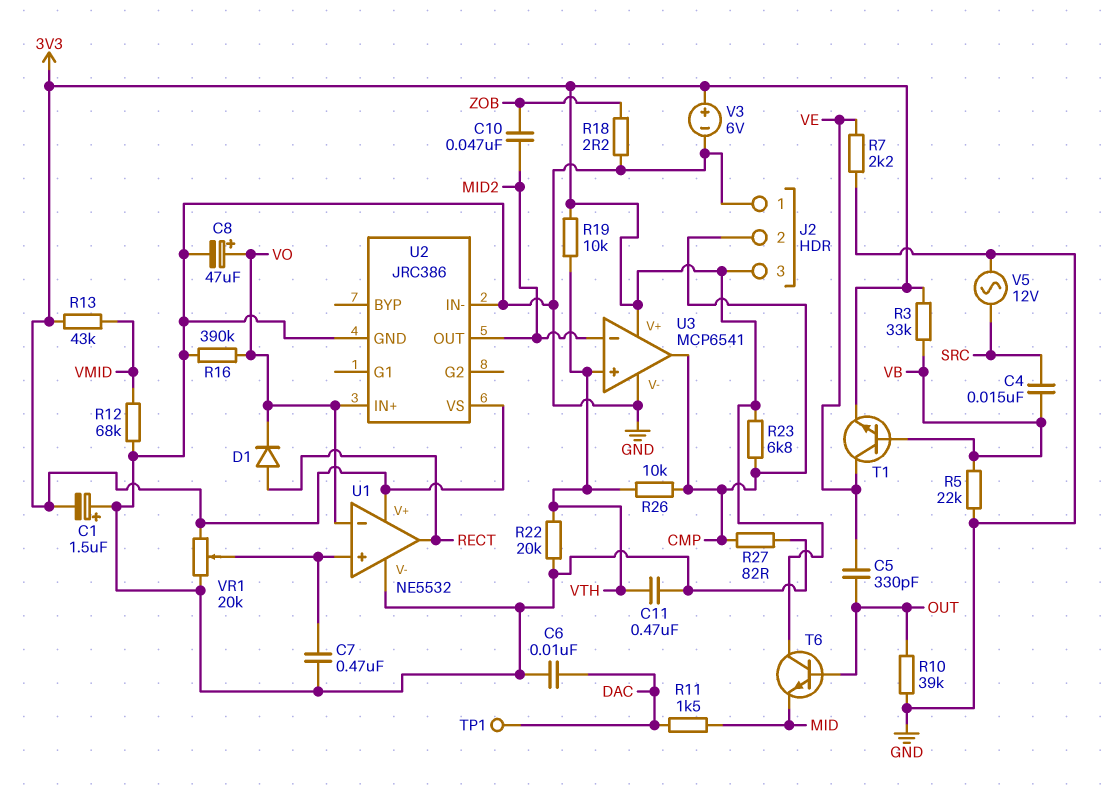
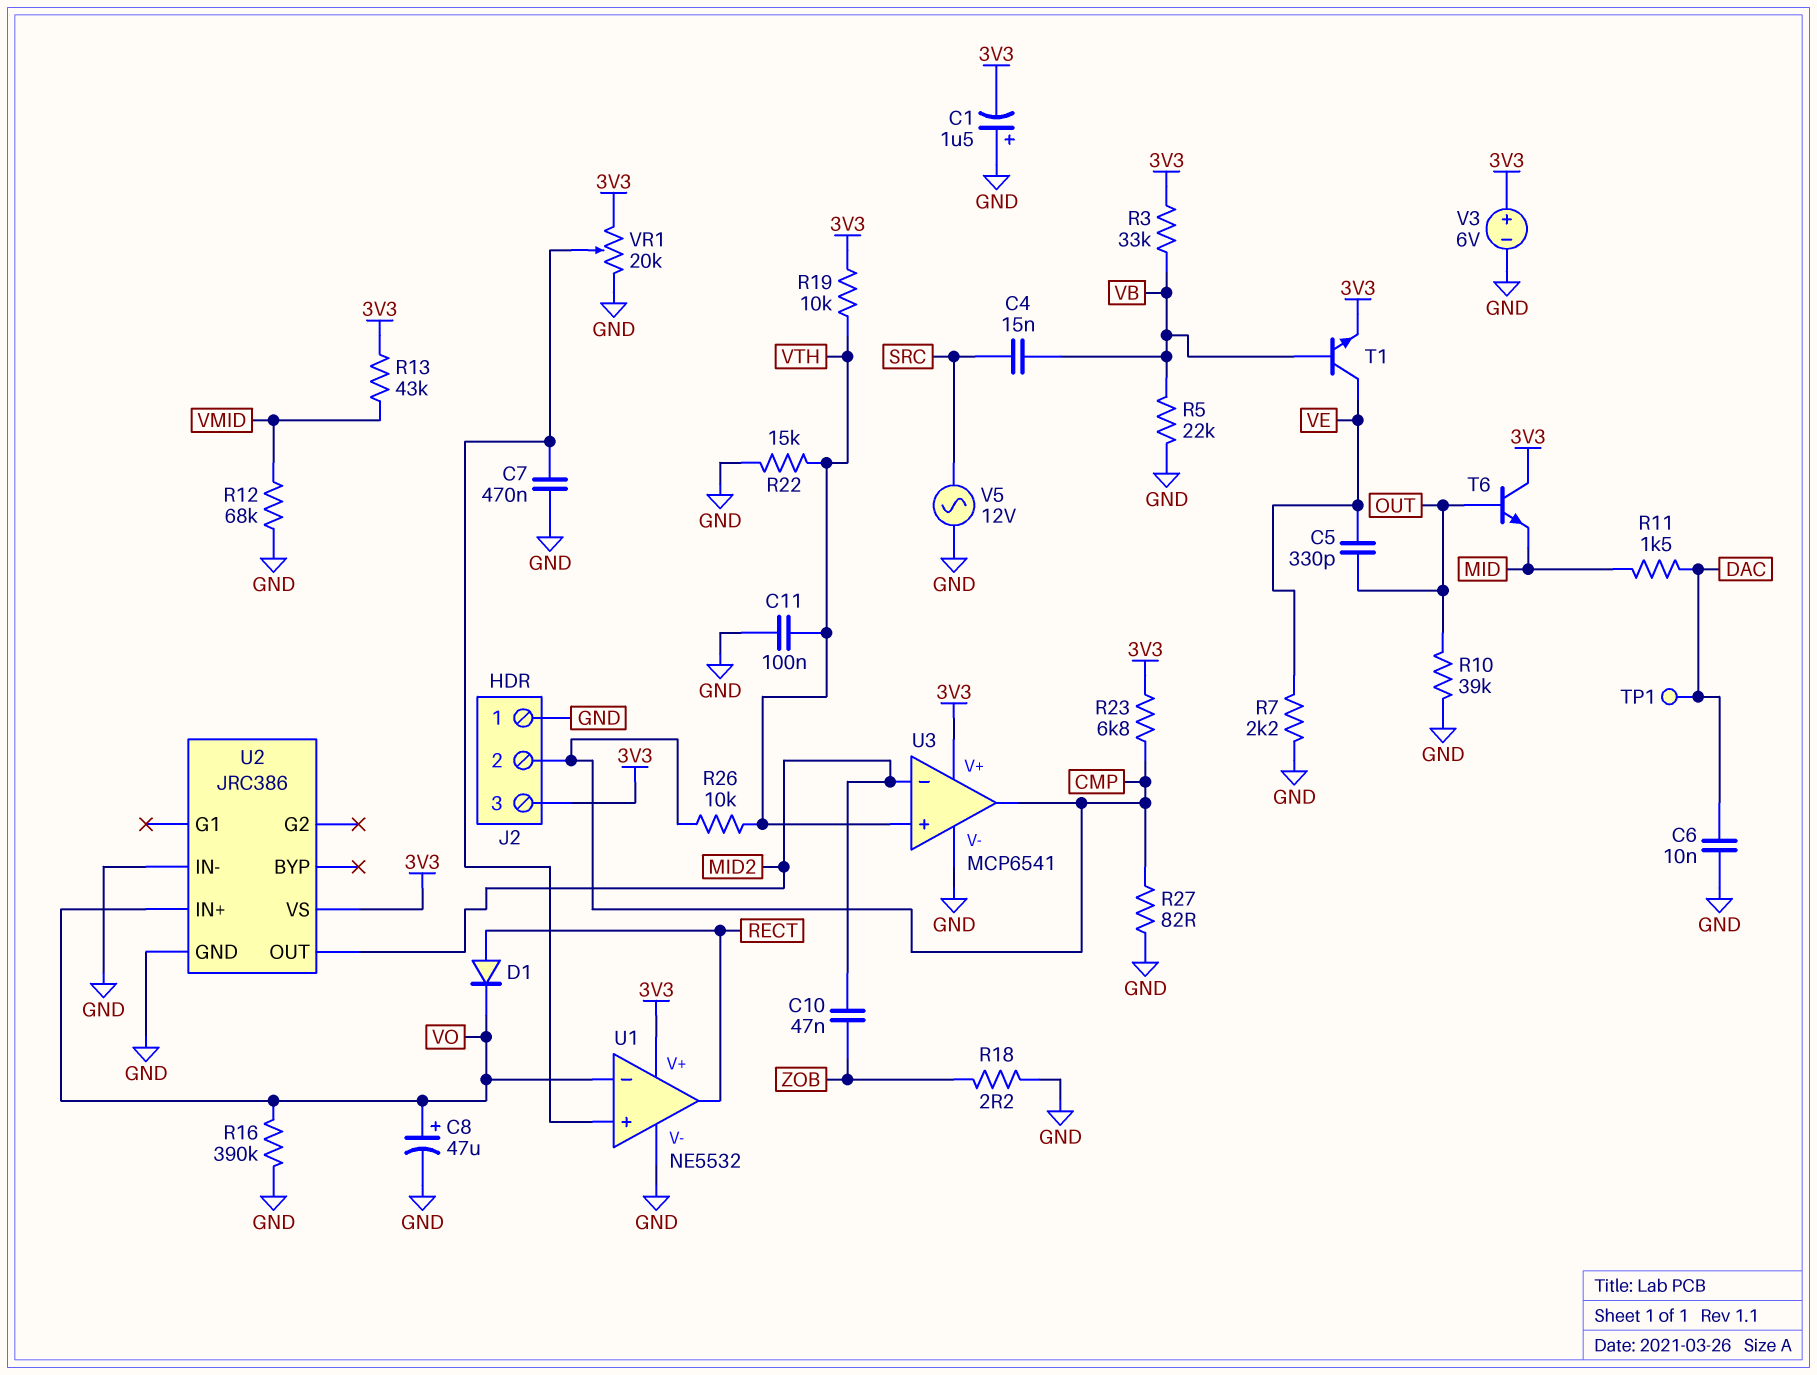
C11: 470nF (GND, VTH) -> 100nF (GND, VTH)
R22: 20k (GND, VTH) -> 15k (GND, VTH)

